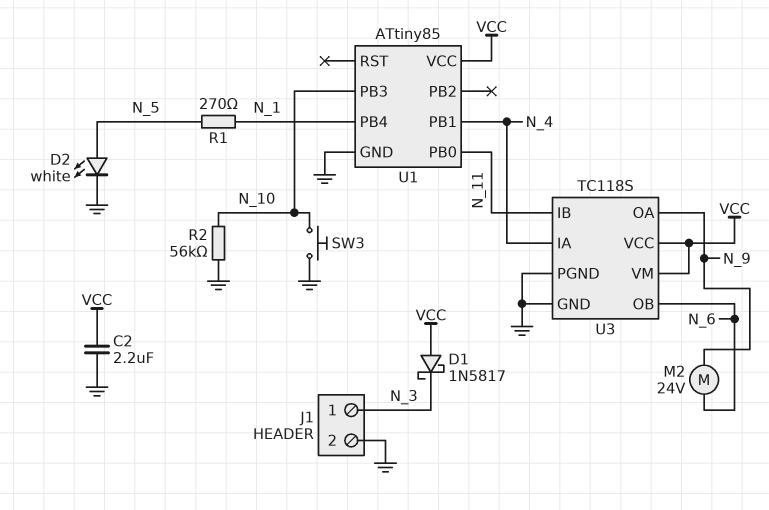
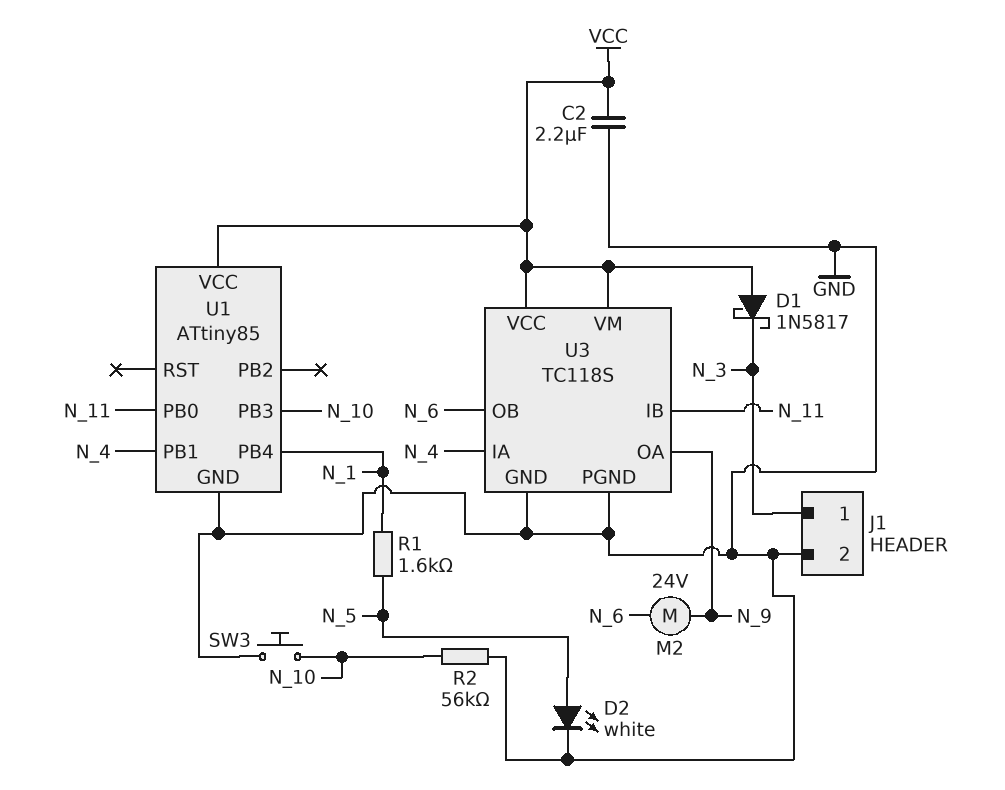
R1: 270 (N_1, N_5) -> 1.6k (N_1, N_5)

